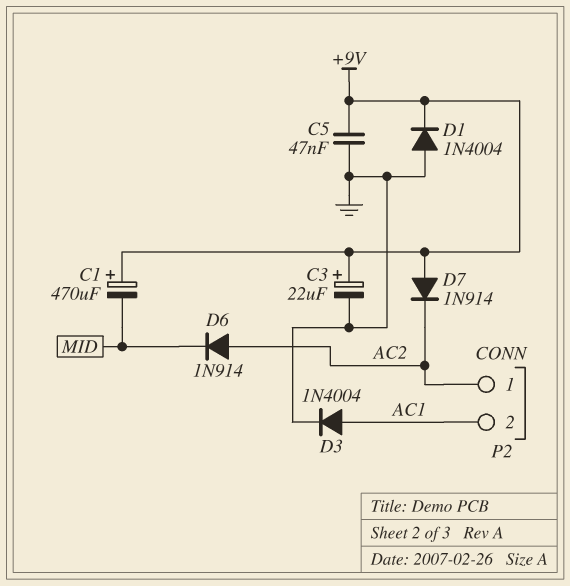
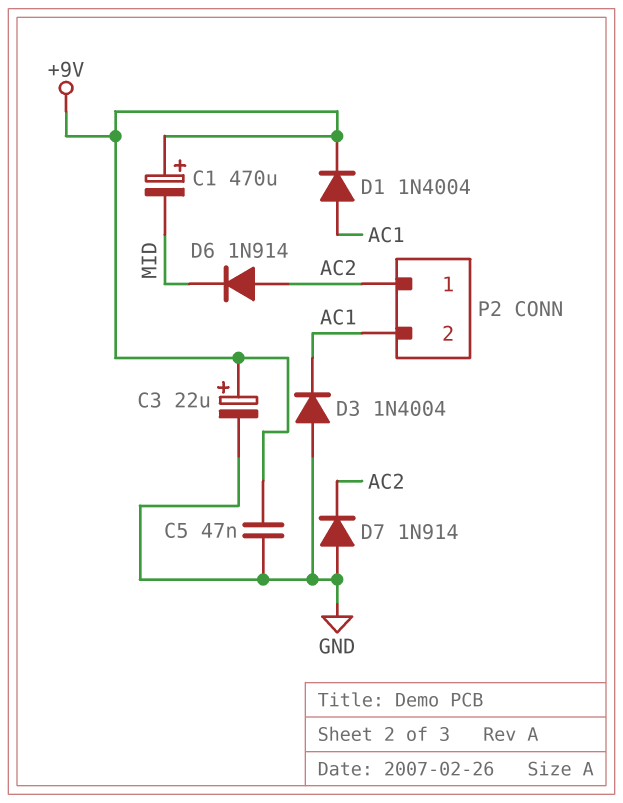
D1: diode 1N4004 (A GND, K +9V) -> diode 1N4004 (A AC1, K +9V)
D3: diode 1N4004 (A AC1, K GND) -> diode 1N4004 (A GND, K AC1)
D7: diode 1N914 (A +9V, K AC2) -> diode 1N914 (A GND, K AC2)

